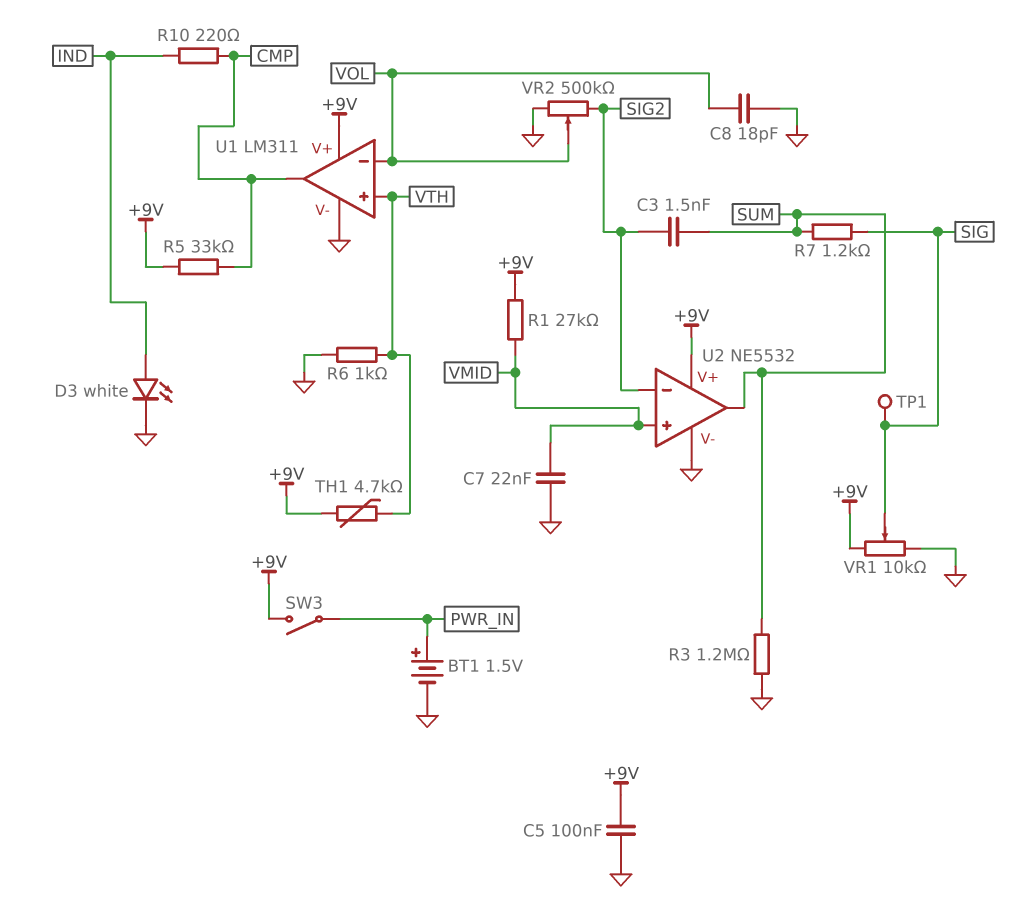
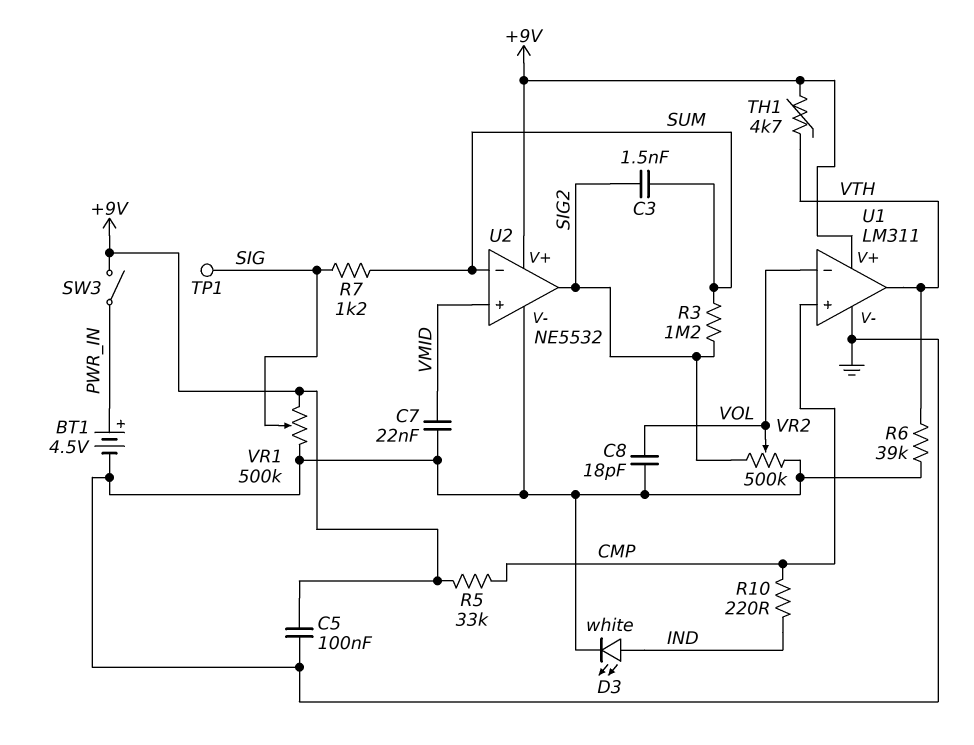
BT1: 1.5V (plus PWR_IN, minus GND) -> 4.5V (plus PWR_IN, minus GND)
R1: 27k (+9V, VMID) -> none
R3: 1.2M (GND, SUM) -> 1.2M (SIG2, SUM)
R6: 1k (GND, VTH) -> 39k (GND, VTH)
U1 pin in+: VTH -> CMP
U1 pin out: CMP -> VTH
U2 pin in-: SIG2 -> SUM
U2 pin out: SUM -> SIG2
VR1: 10k (+9V, GND, wiper SIG) -> 500k (+9V, GND, wiper SIG)

